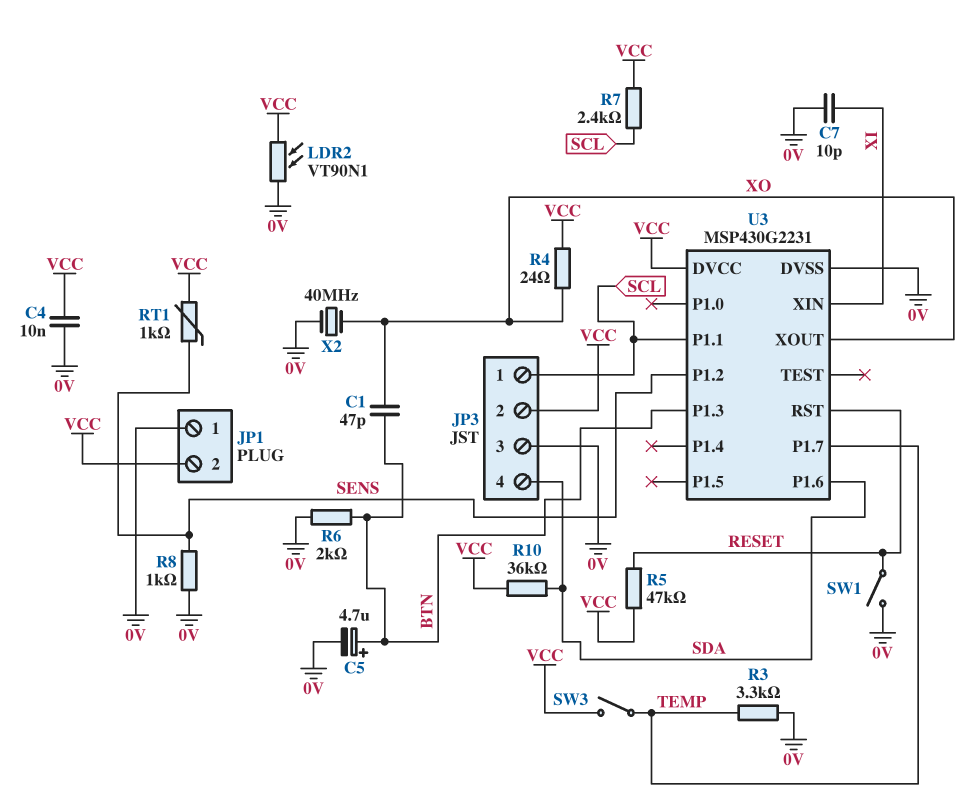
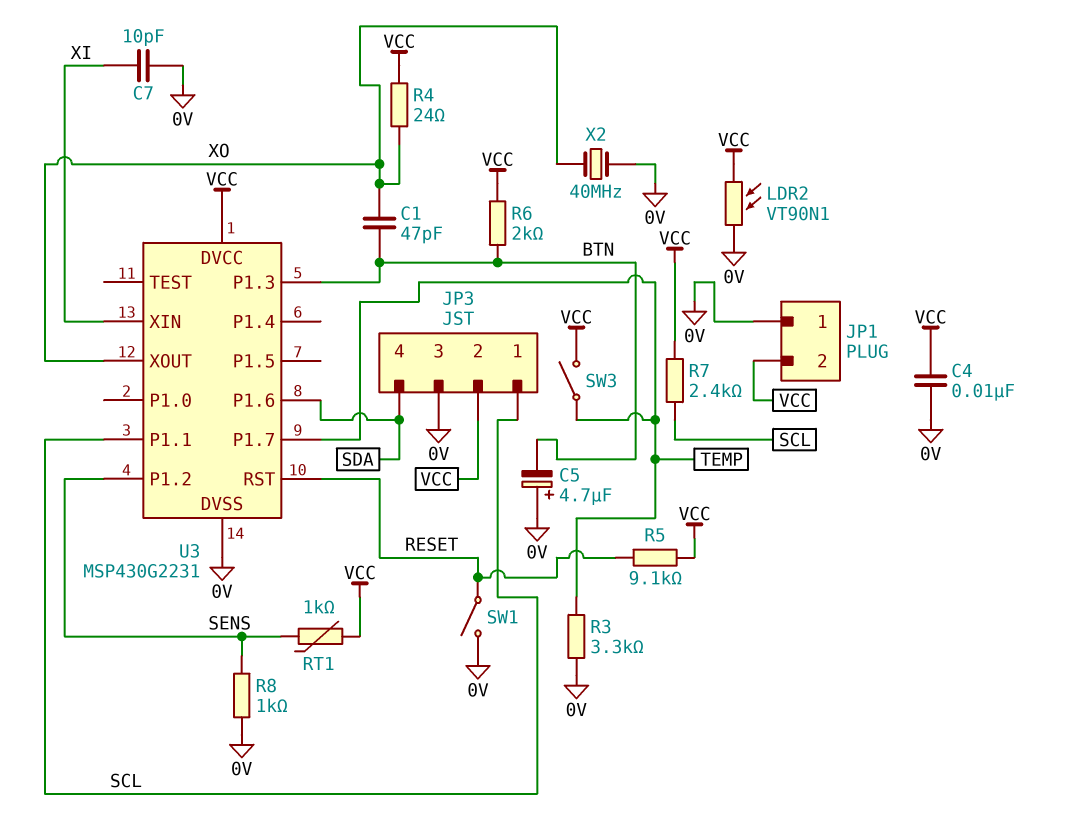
C5: 4.7uF (plus BTN, minus 0V) -> 4.7uF (plus 0V, minus BTN)
R5: 47k (RESET, VCC) -> 9.1k (RESET, VCC)
R6: 2k (0V, BTN) -> 2k (BTN, VCC)
R10: 36k (SDA, VCC) -> none

